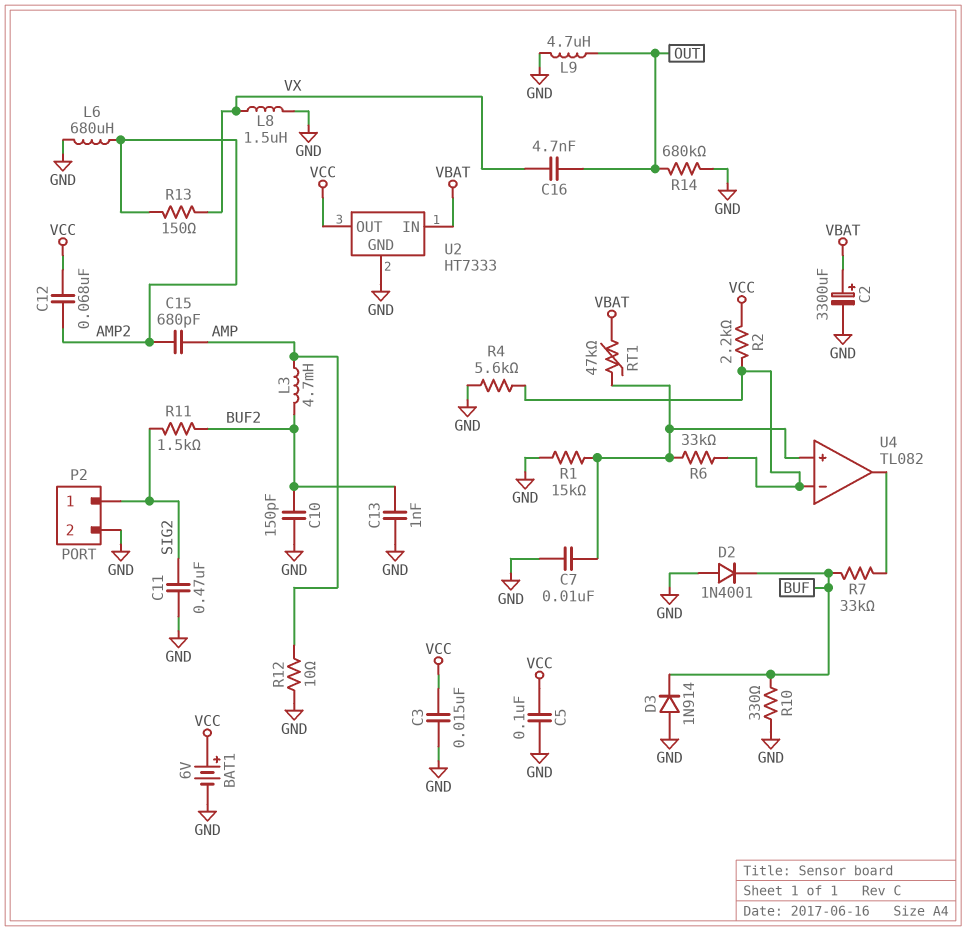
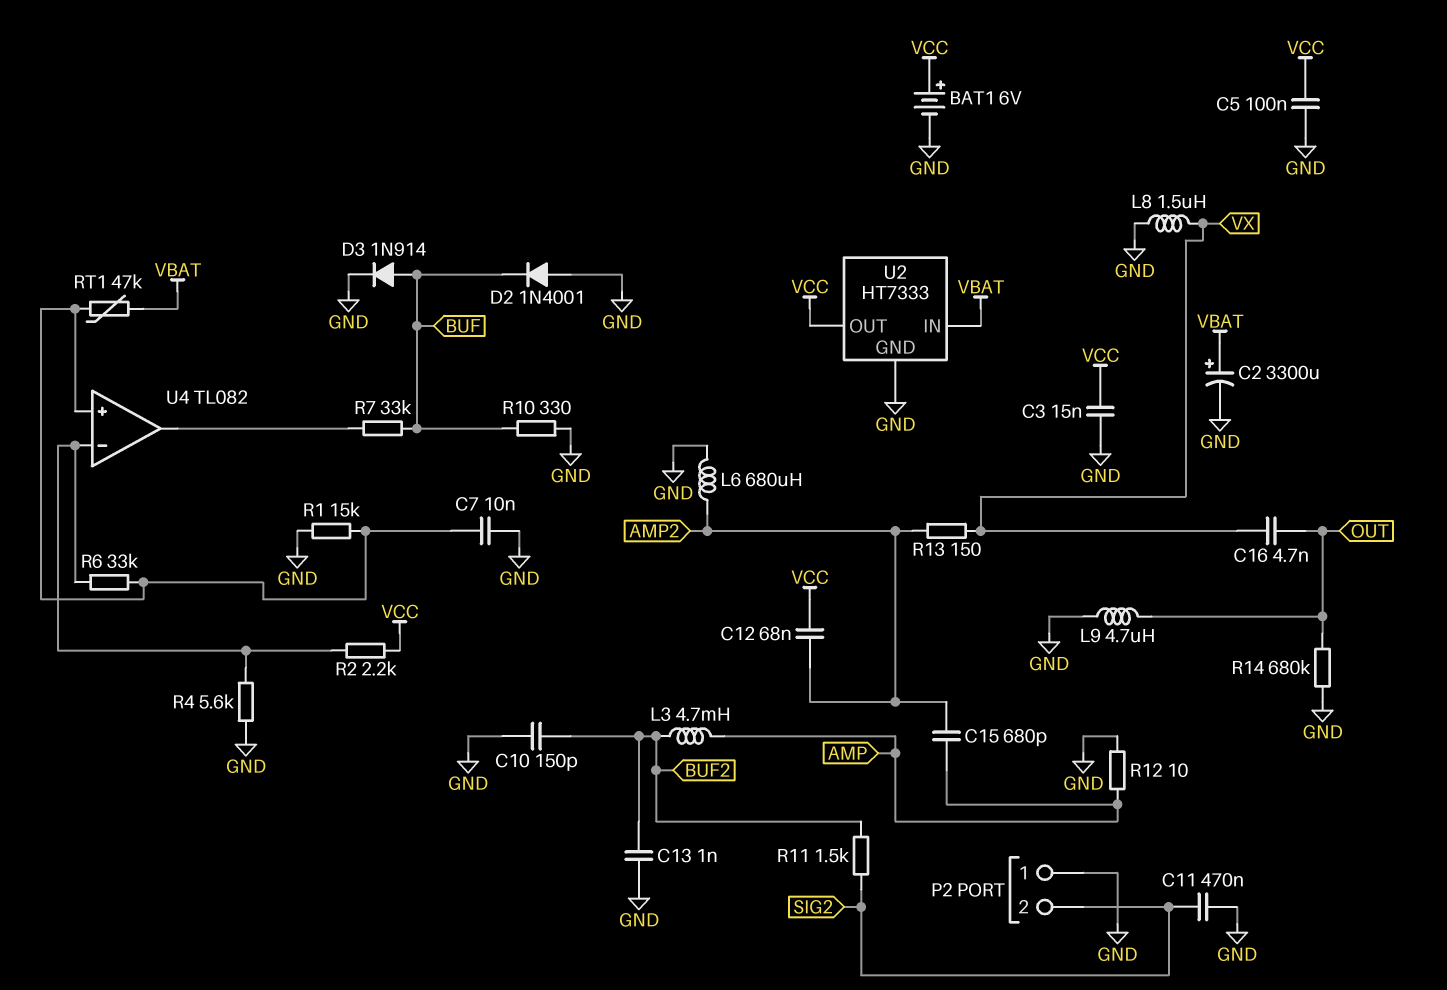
D3: diode 1N914 (A GND, K BUF) -> diode 1N914 (A BUF, K GND)
P2 pin 1: SIG2 -> GND
P2 pin 2: GND -> SIG2

